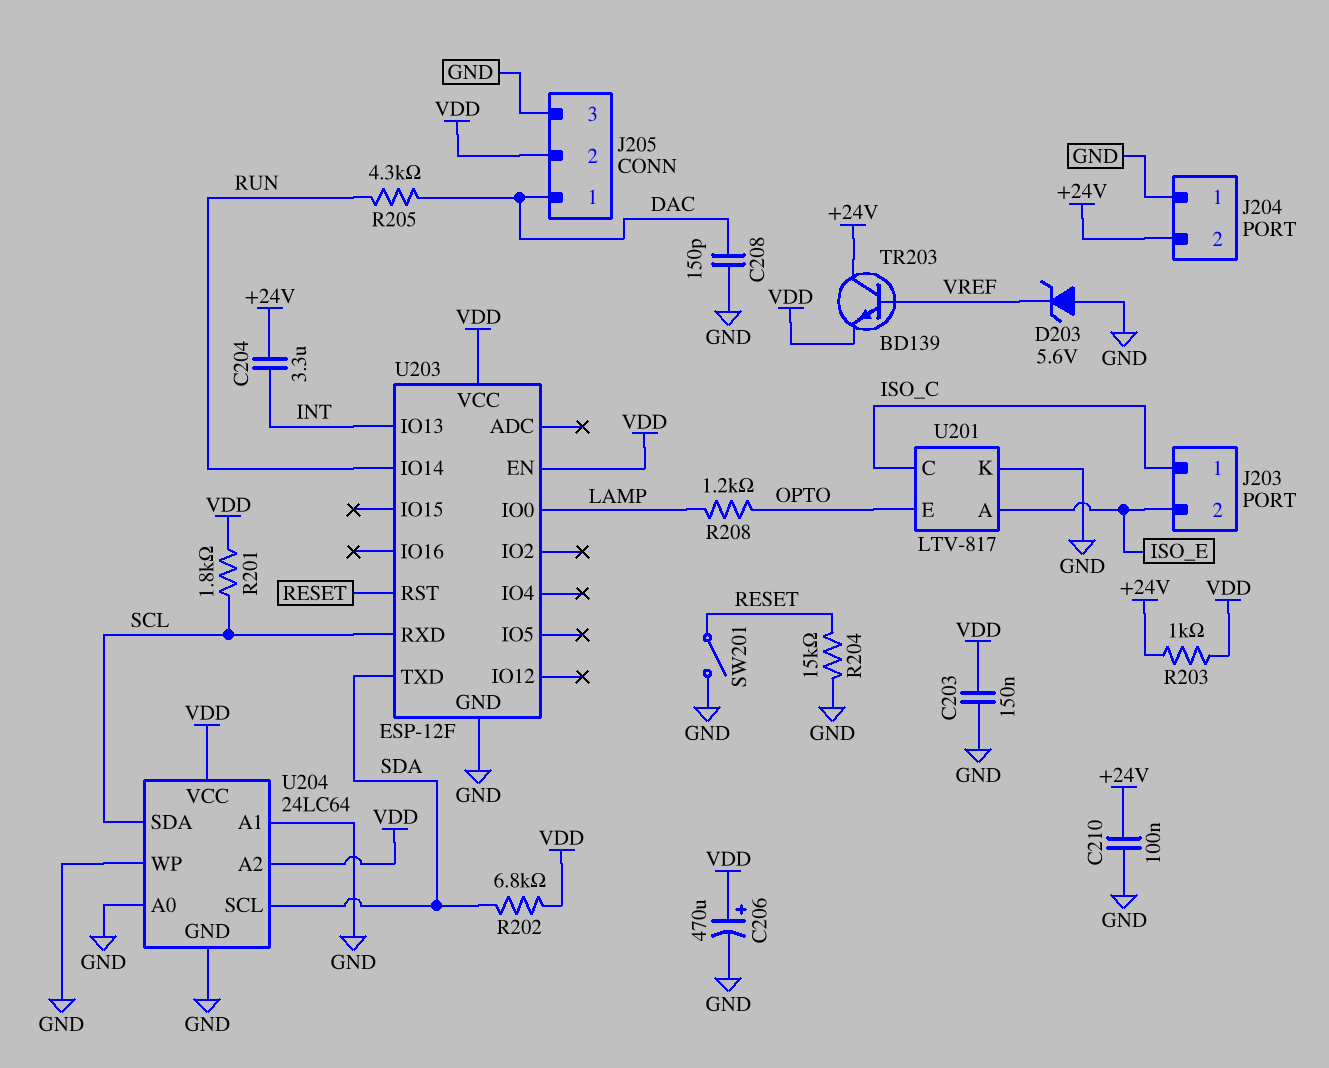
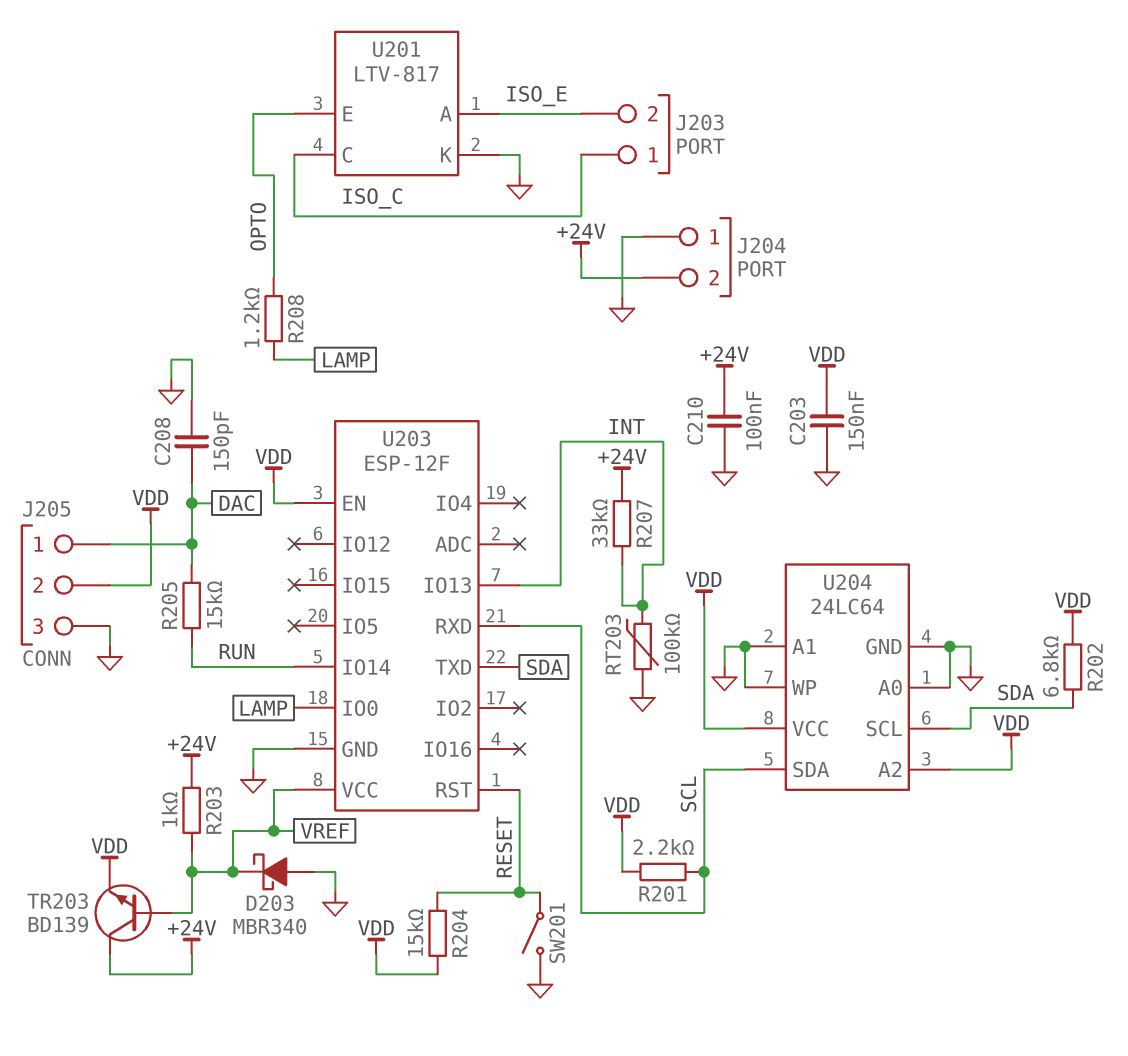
C204: 3.3uF (+24V, INT) -> none
C206: 470uF (plus VDD, minus GND) -> none
D203: zener 5.6V (A GND, K VREF) -> schottky MBR340 (A GND, K VREF)
R201: 1.8k (SCL, VDD) -> 2.2k (SCL, VDD)
R203: 1k (+24V, VDD) -> 1k (+24V, VREF)
R204: 15k (GND, RESET) -> 15k (RESET, VDD)
R205: 4.3k (DAC, RUN) -> 15k (DAC, RUN)
R207: none -> 33k (+24V, INT)
RT203: none -> 100k (GND, INT)
U203 pin VCC: VDD -> VREF

